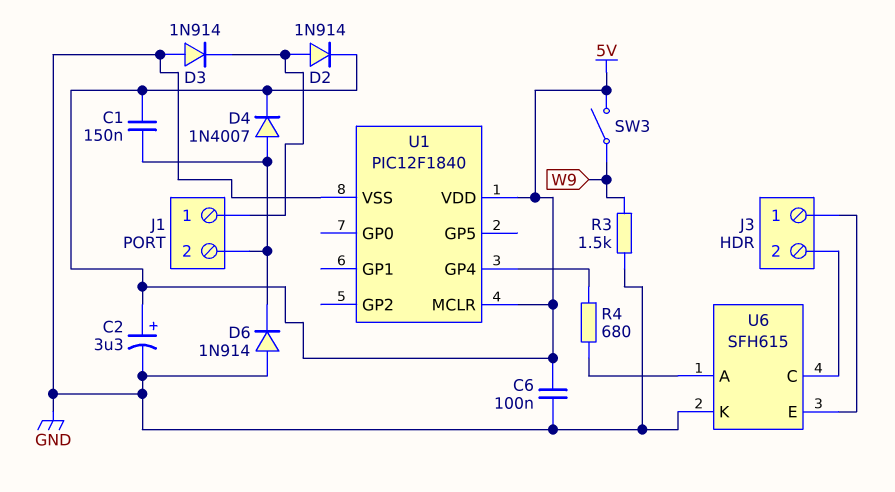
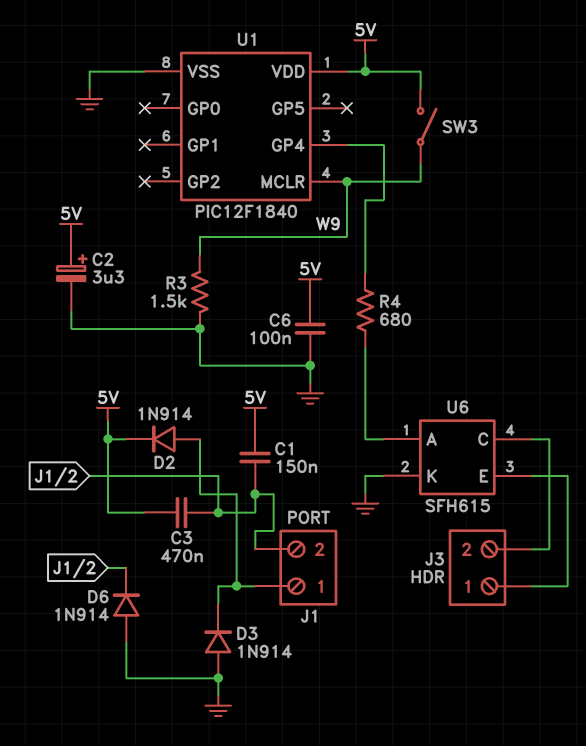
C3: none -> 470nF (5V, J1/2)
D4: diode 1N4007 (A J1/2, K 5V) -> none
U1 pin MCLR: 5V -> W9

